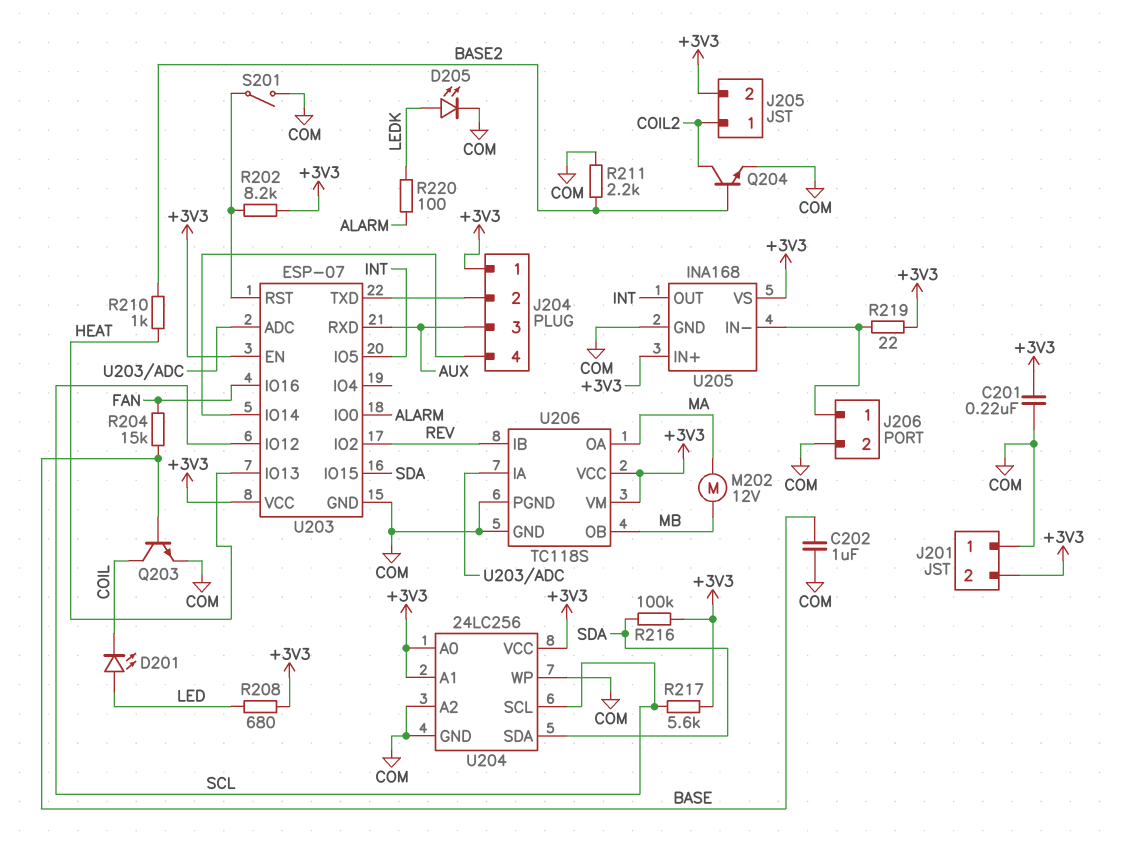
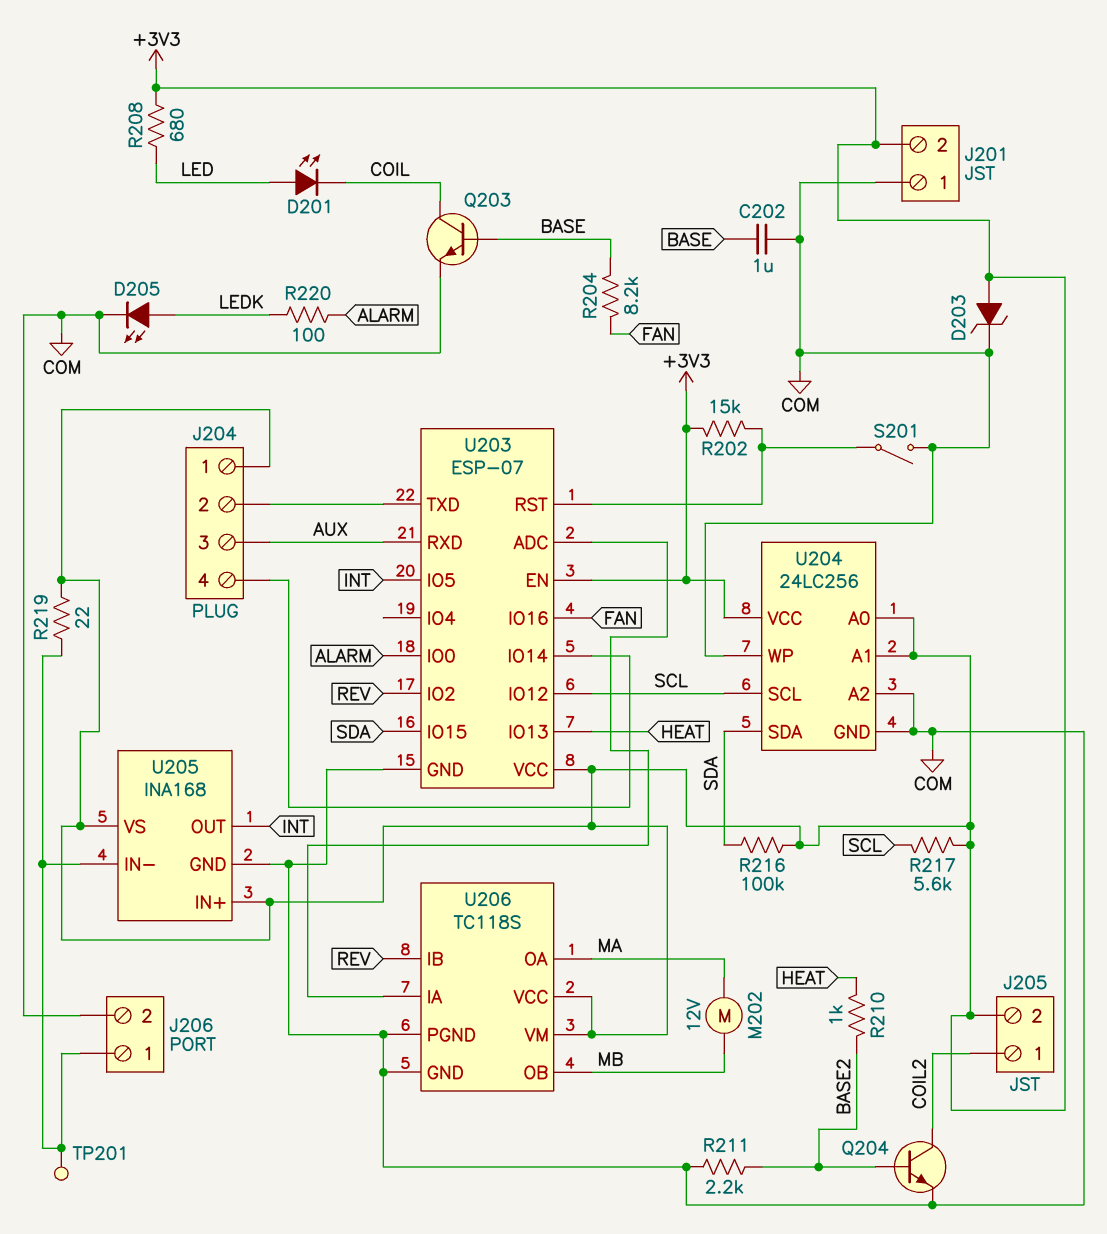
C201: 220nF (+3V3, COM) -> none
D203: none -> zener (A +3V3, K COM)
R202: 8.2k (+3V3, U203/RST) -> 15k (+3V3, U203/RST)
R204: 15k (BASE, FAN) -> 8.2k (BASE, FAN)
TP201: none -> test point (J206/1)

